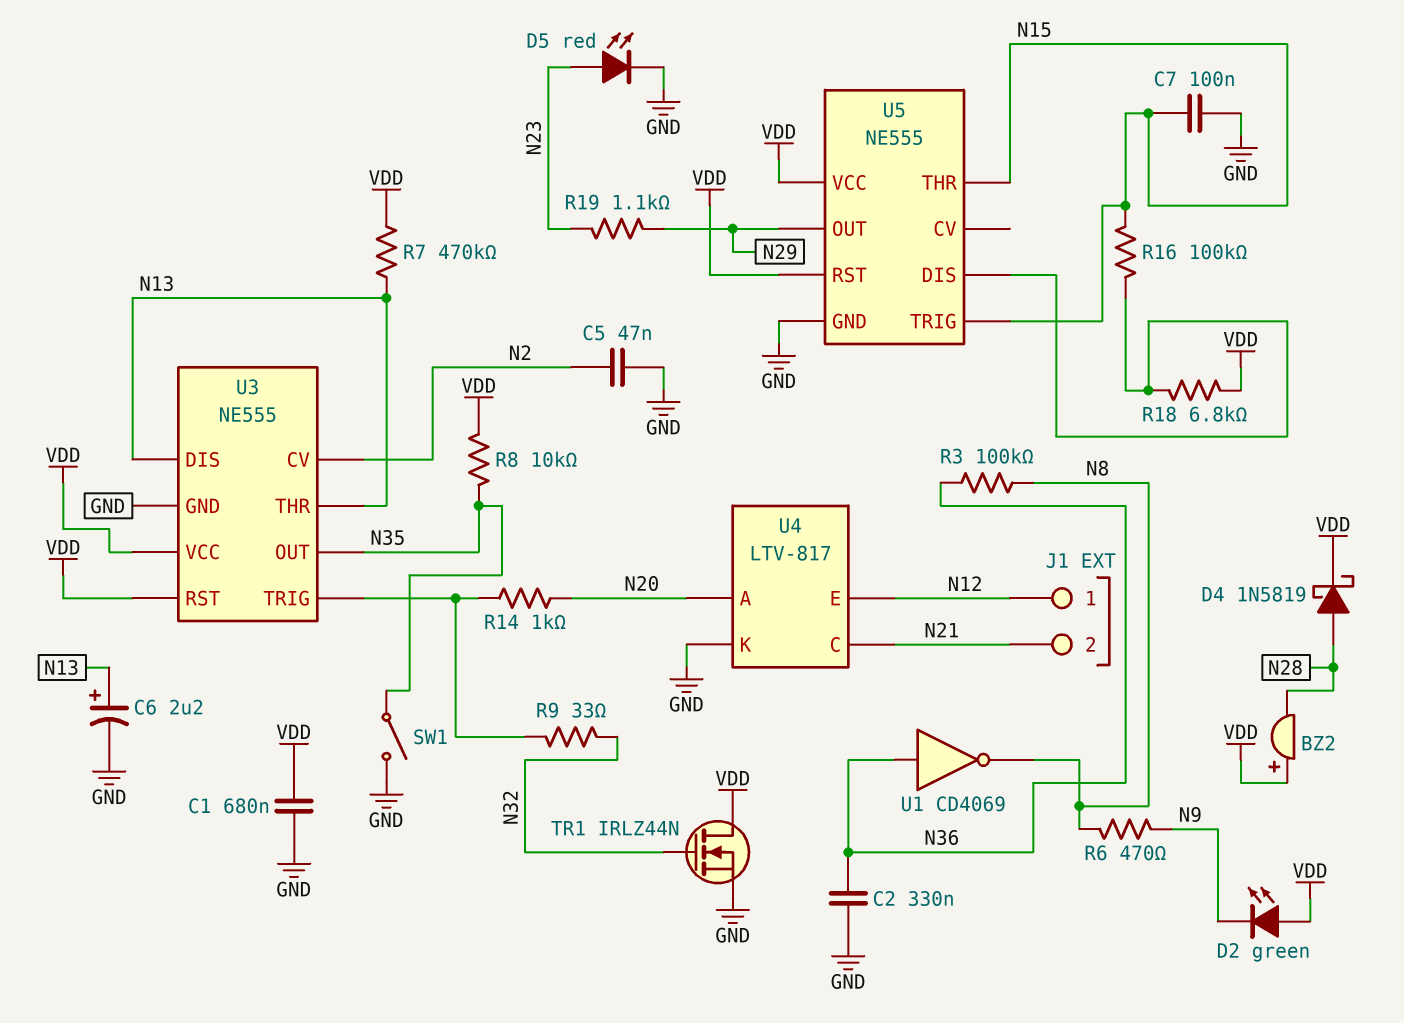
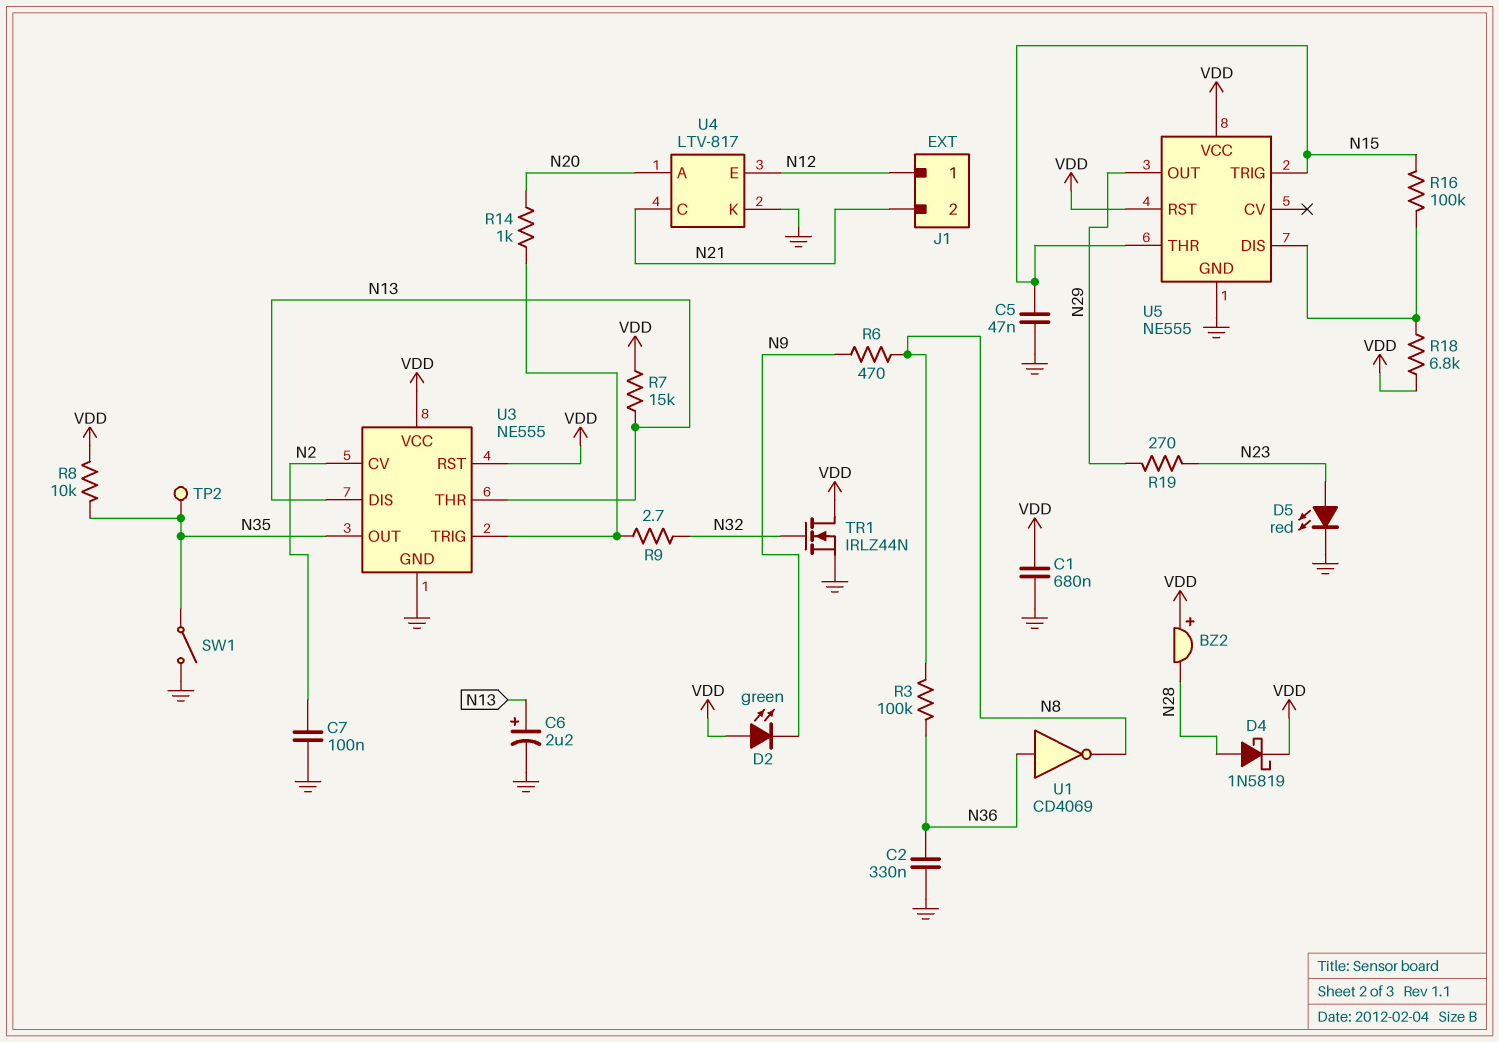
C5: 47nF (GND, N2) -> 47nF (GND, N15)
C7: 100nF (GND, N15) -> 100nF (GND, N2)
R7: 470k (N13, VDD) -> 15k (N13, VDD)
R9: 33 (N32, U3/TRIG) -> 2.7 (N32, U3/TRIG)
R19: 1.1k (N23, N29) -> 270 (N23, N29)
TP2: none -> test point (N35)

